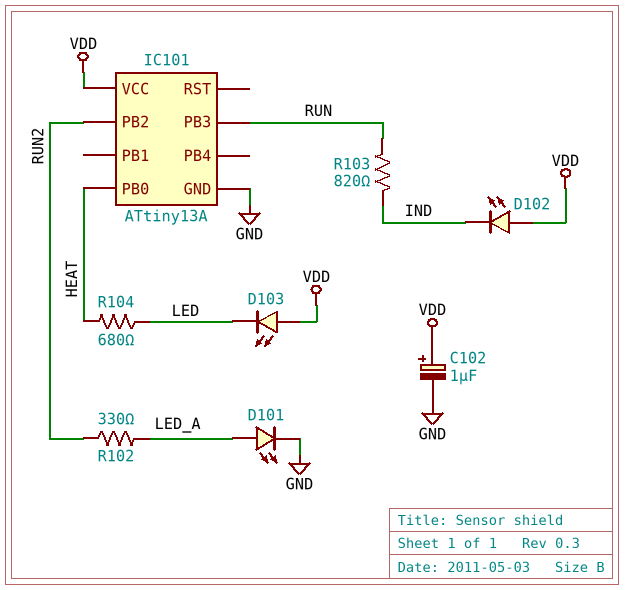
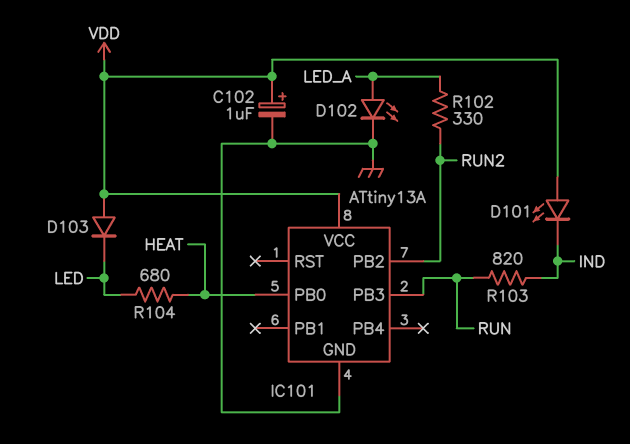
D101: LED (A LED_A, K GND) -> LED (A VDD, K IND)
D102: LED (A VDD, K IND) -> LED (A LED_A, K GND)
D103: LED (A VDD, K LED) -> diode (A VDD, K LED)

